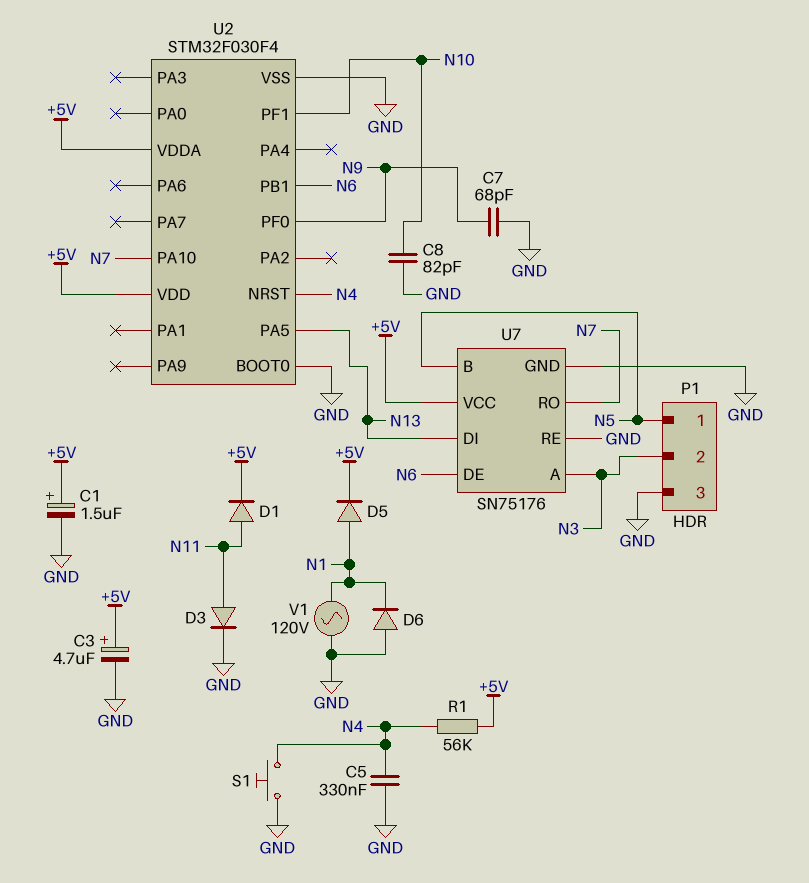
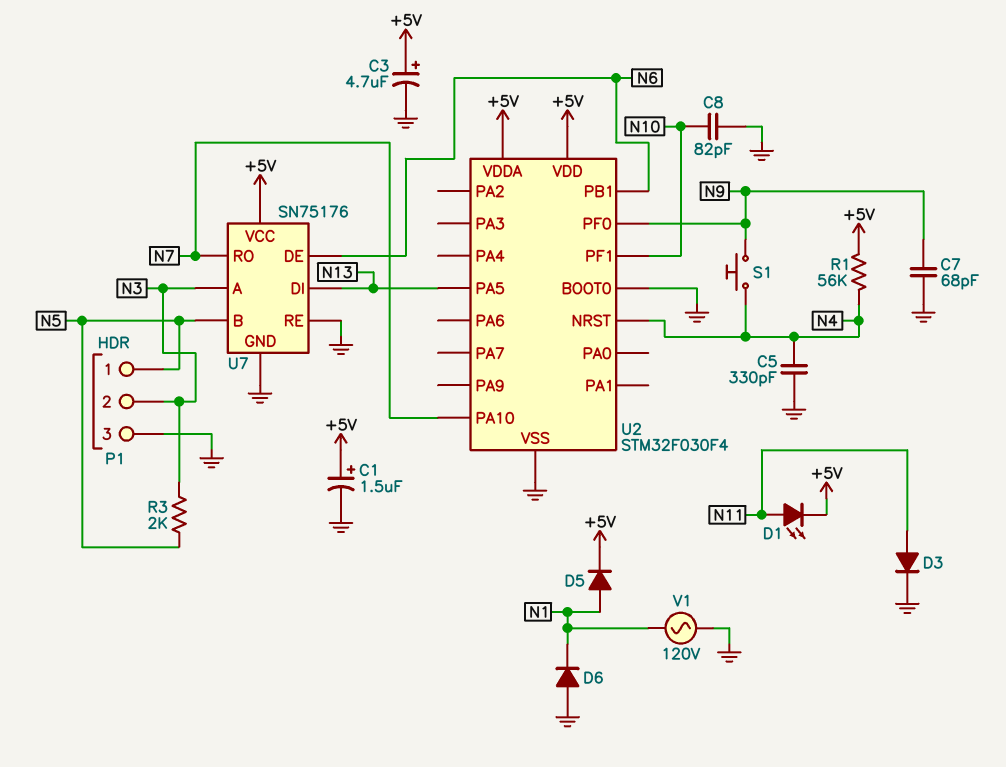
C5: 330nF (GND, N4) -> 330pF (GND, N4)
D1: diode (A N11, K +5V) -> LED (A N11, K +5V)
R3: none -> 2k (N3, N5)
S1: button (GND, N4) -> button (N4, N9)

